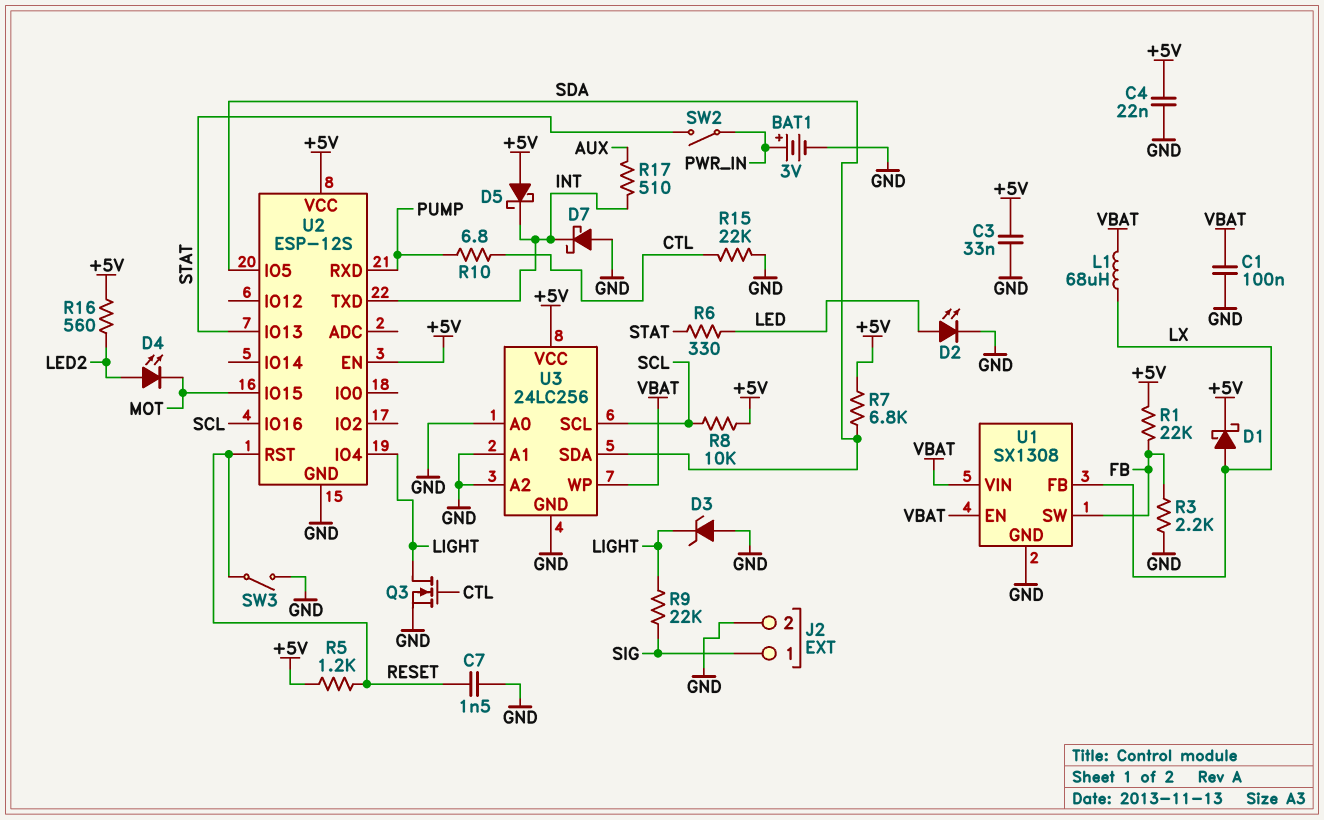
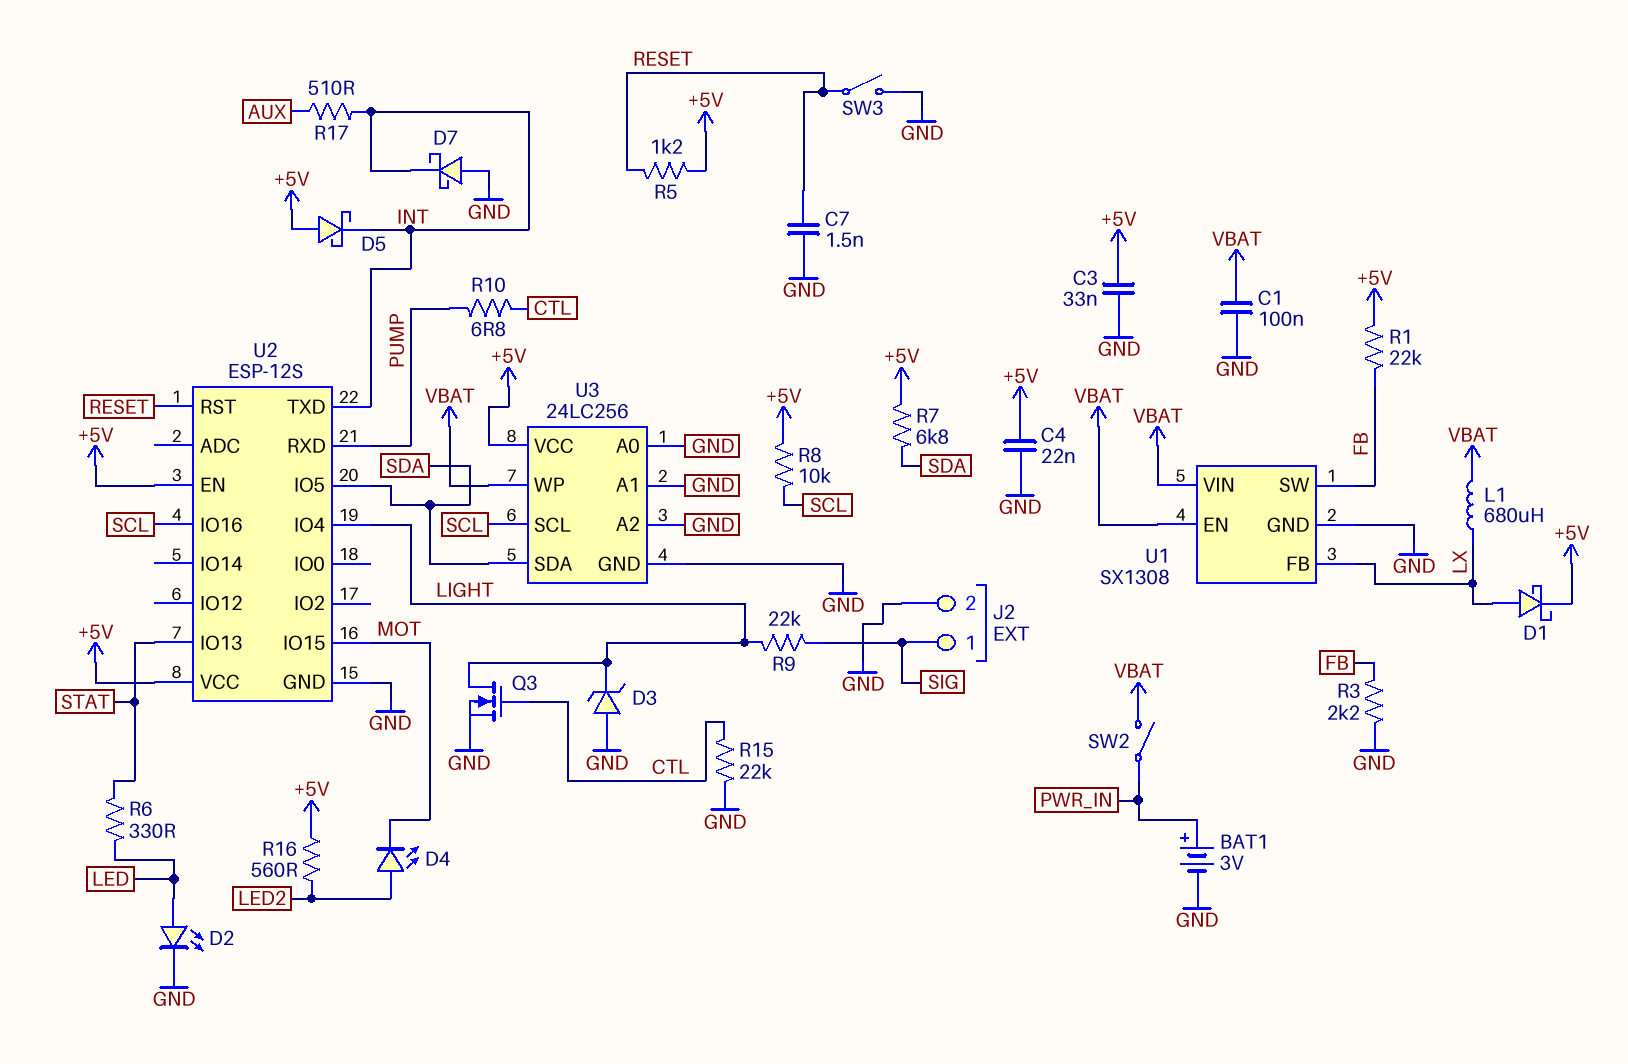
L1: 68uH (LX, VBAT) -> 680uH (LX, VBAT)
SW2: switch (PWR_IN, STAT) -> switch (PWR_IN, VBAT)

